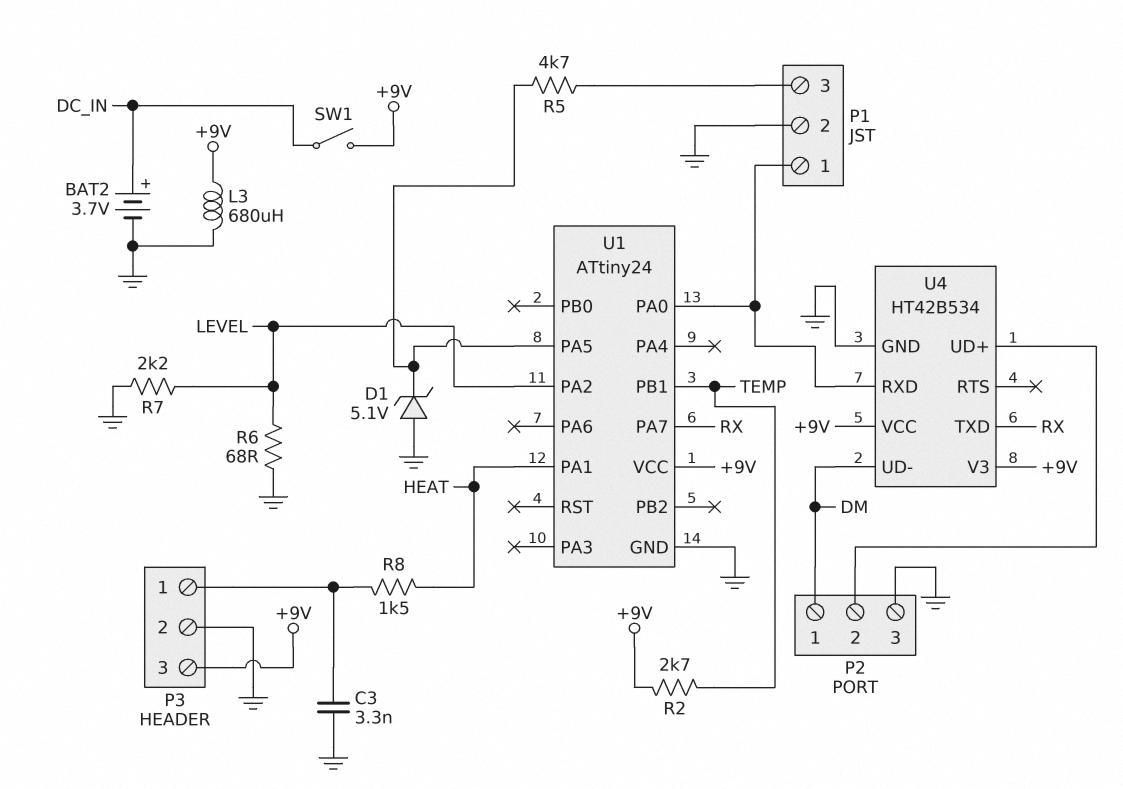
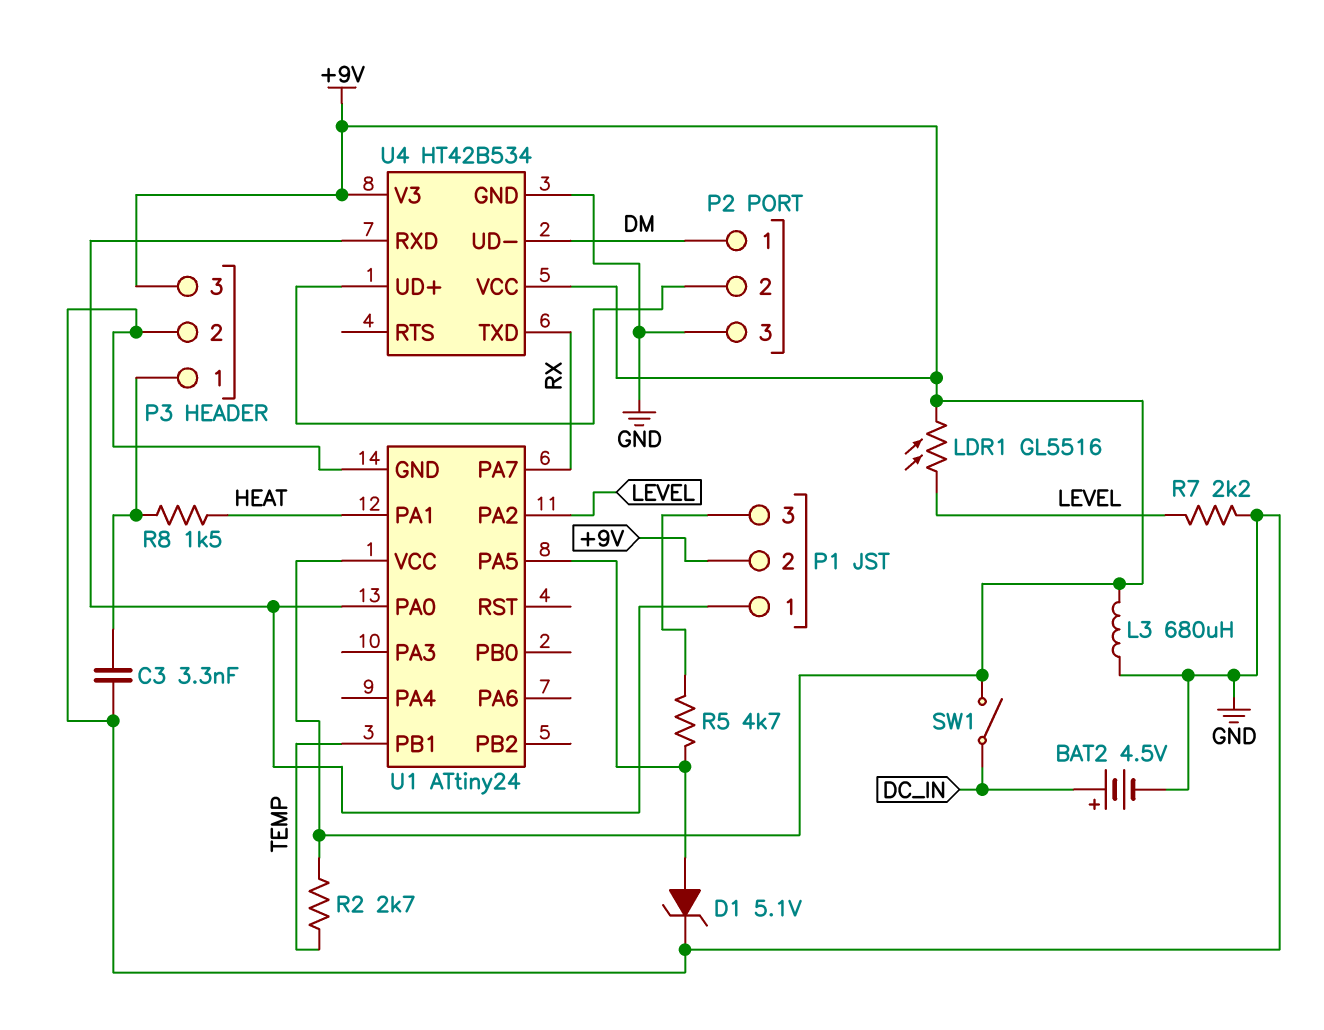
BAT2: 3.7V (plus DC_IN, minus GND) -> 4.5V (plus DC_IN, minus GND)
D1: zener 5.1V (A GND, K U1/PA5) -> zener 5.1V (A U1/PA5, K GND)
LDR1: none -> GL5516 (+9V, LEVEL)
P1 pin 2: GND -> +9V
R6: 68 (GND, LEVEL) -> none

